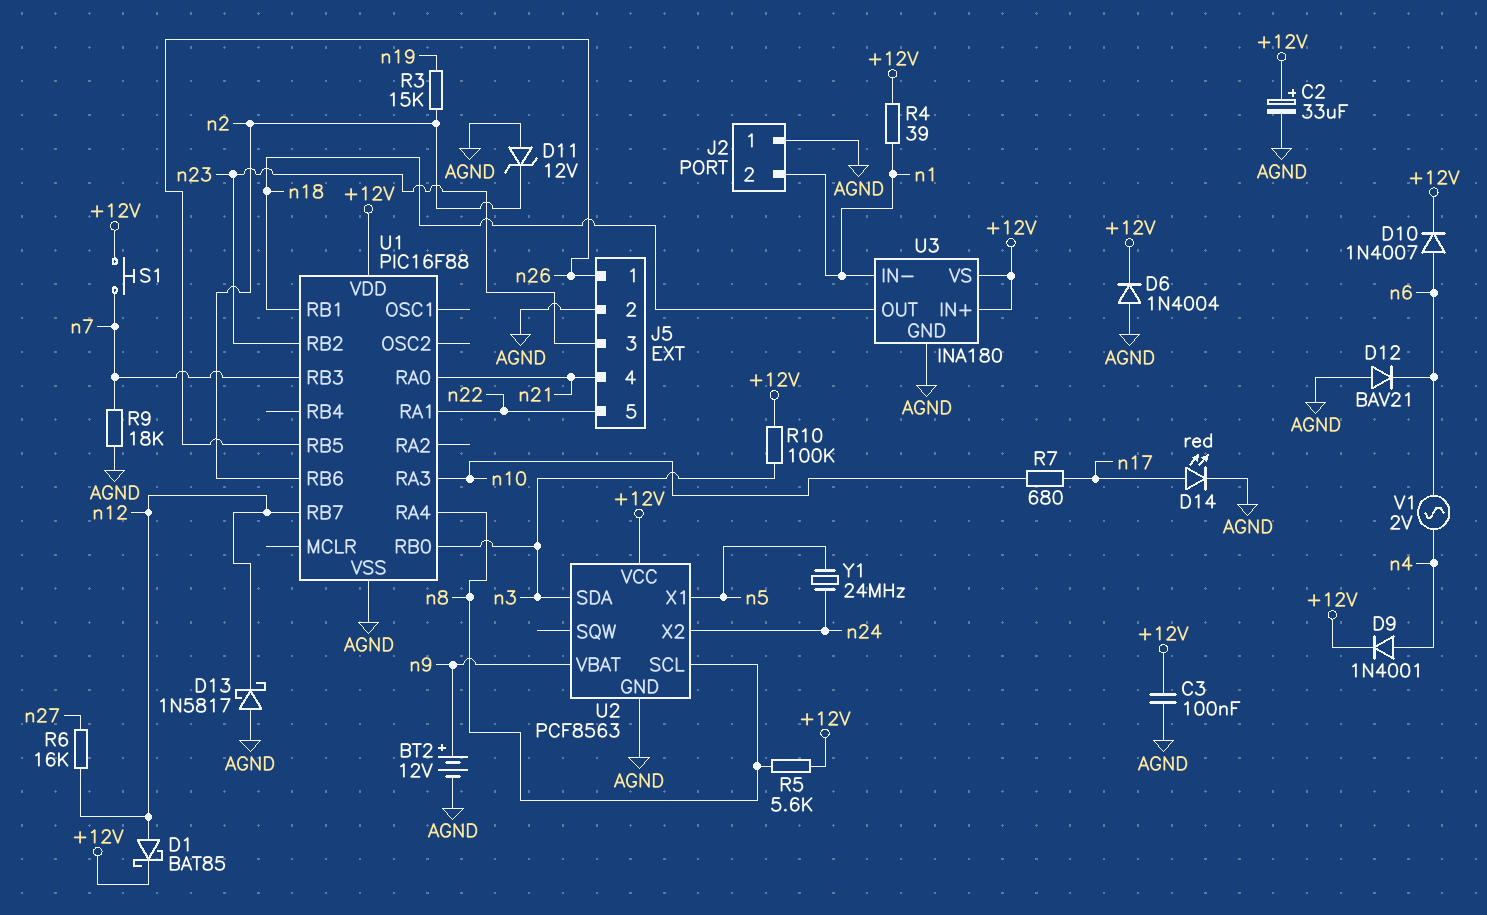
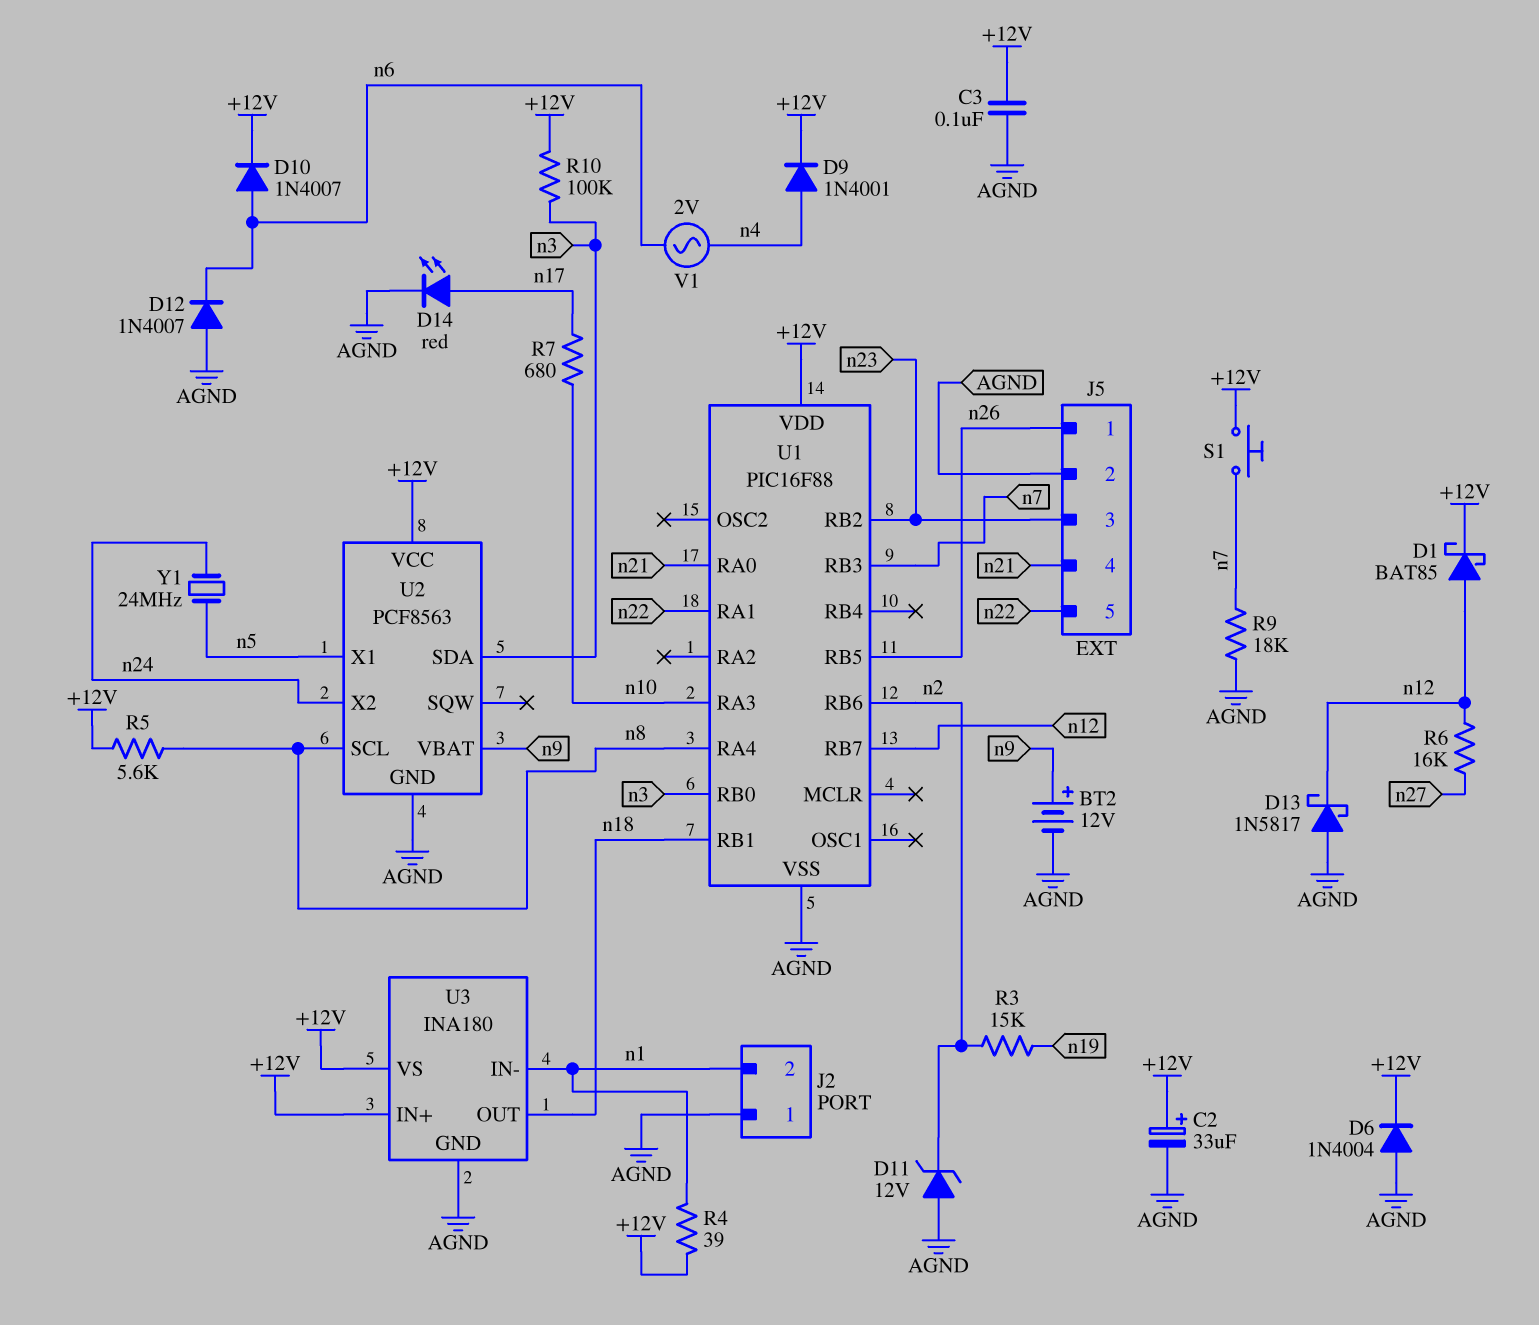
D12: diode BAV21 (A AGND, K n6) -> diode 1N4007 (A AGND, K n6)

